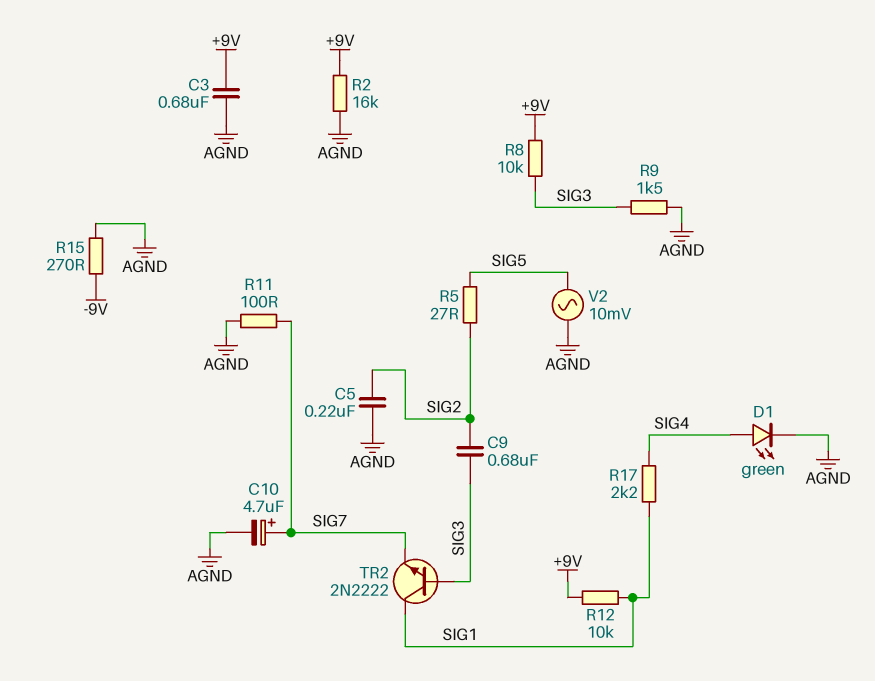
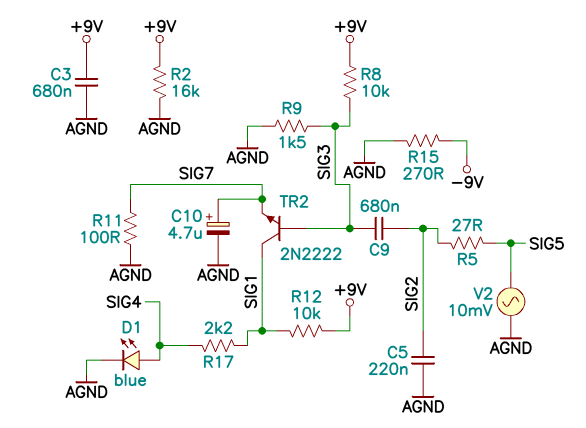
D1: LED green (A SIG4, K AGND) -> LED blue (A SIG4, K AGND)

